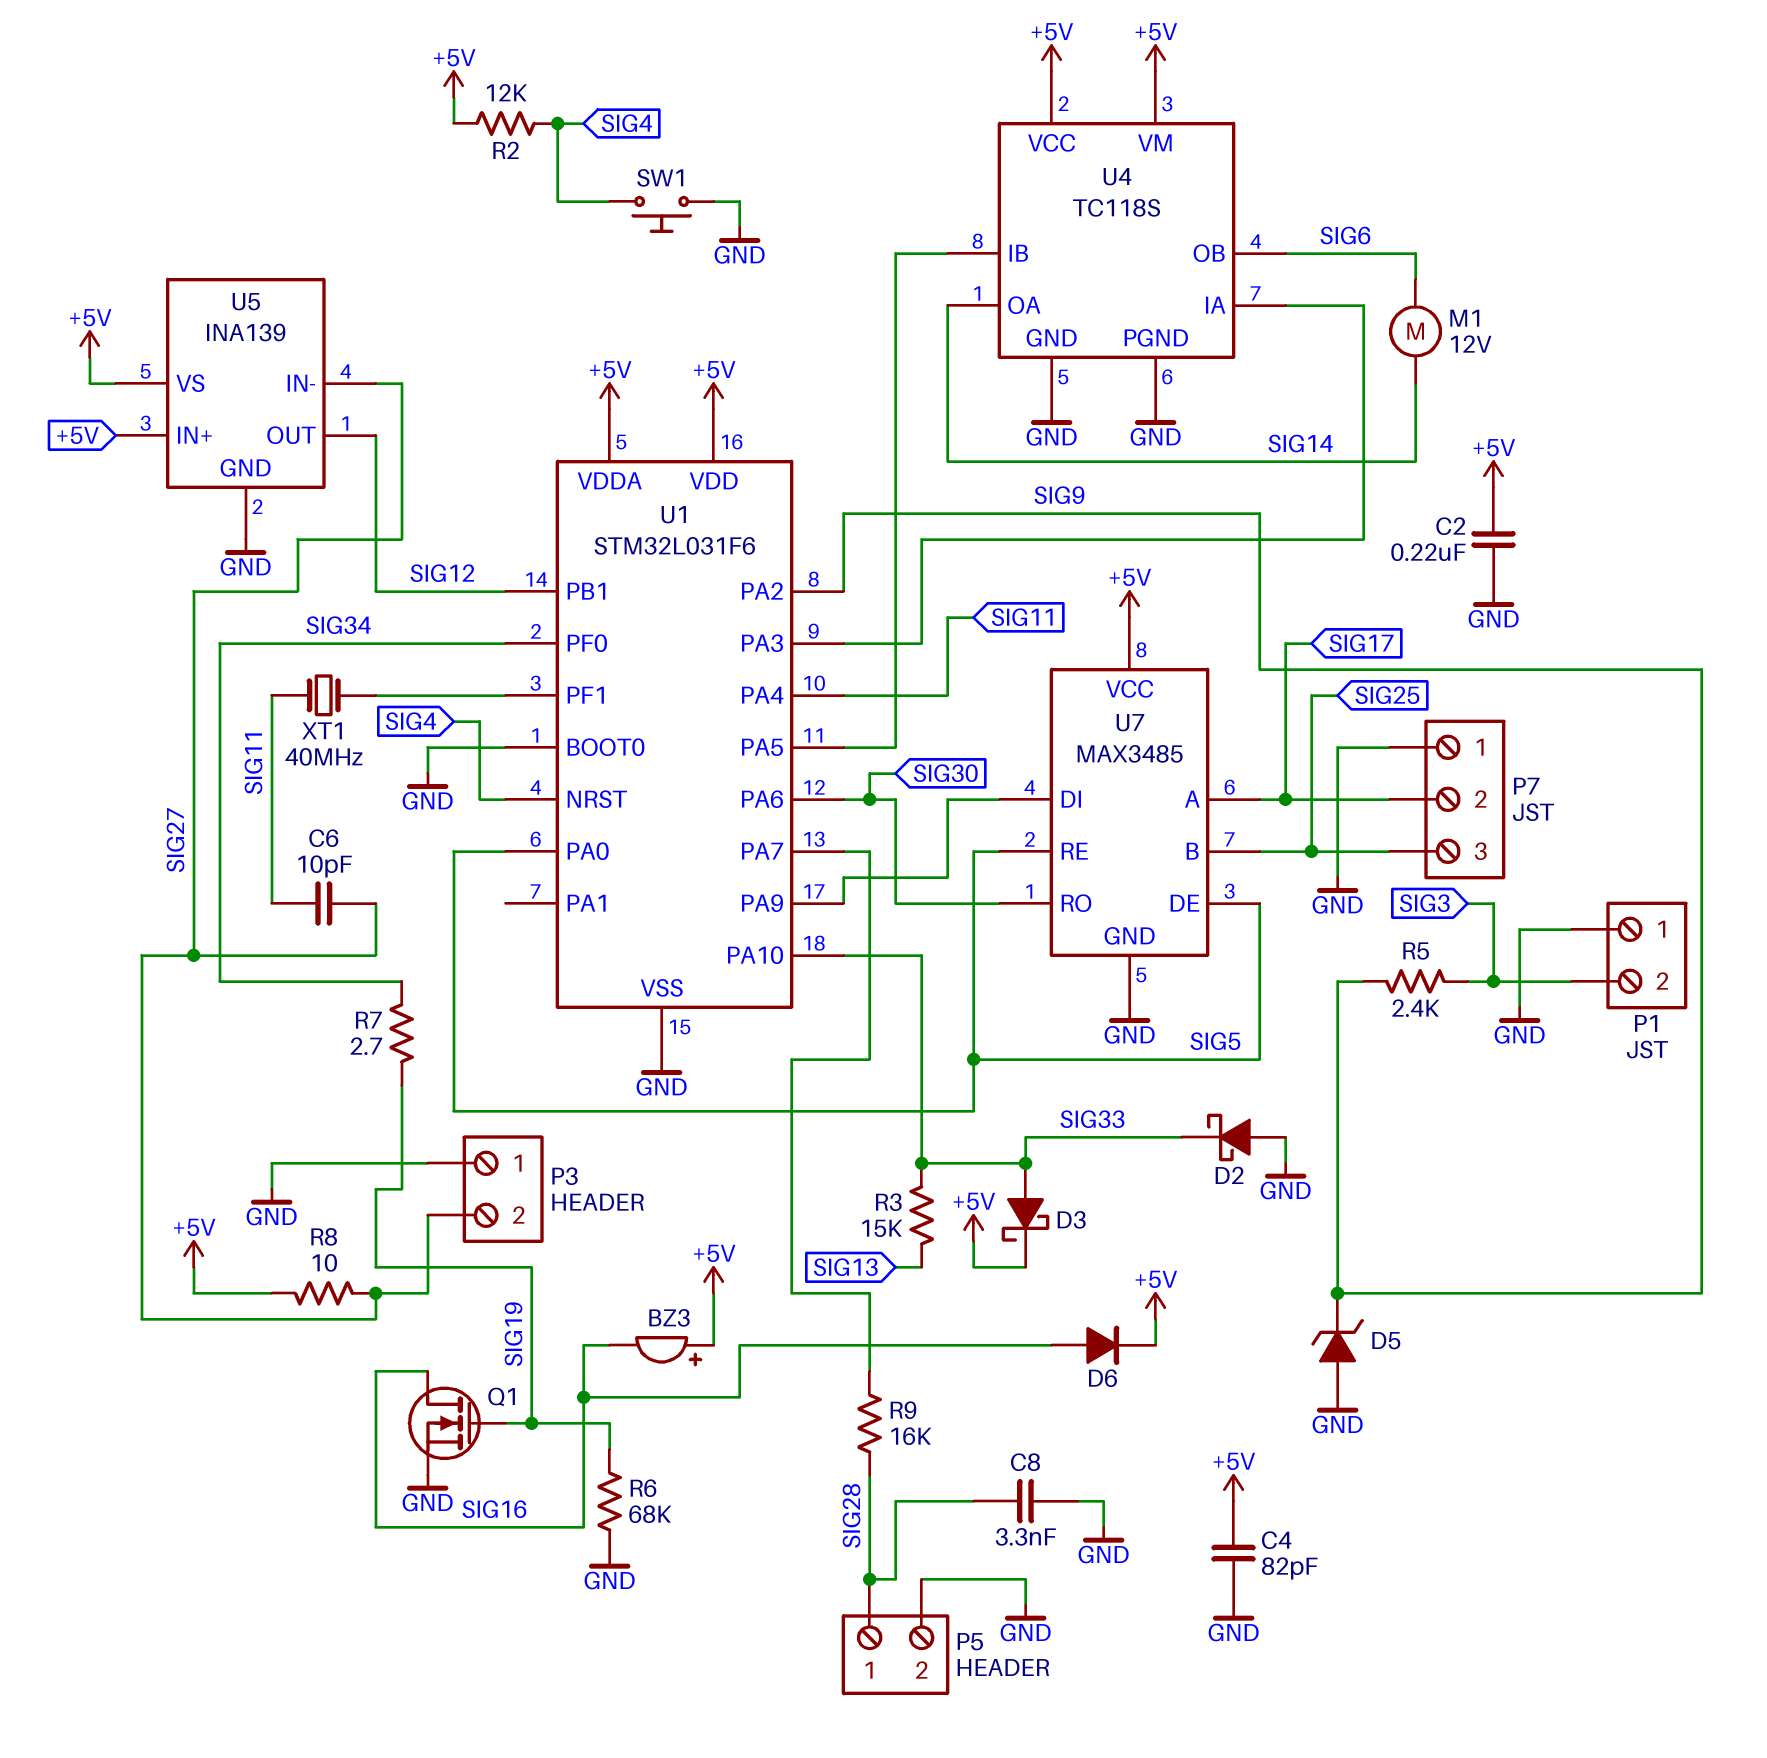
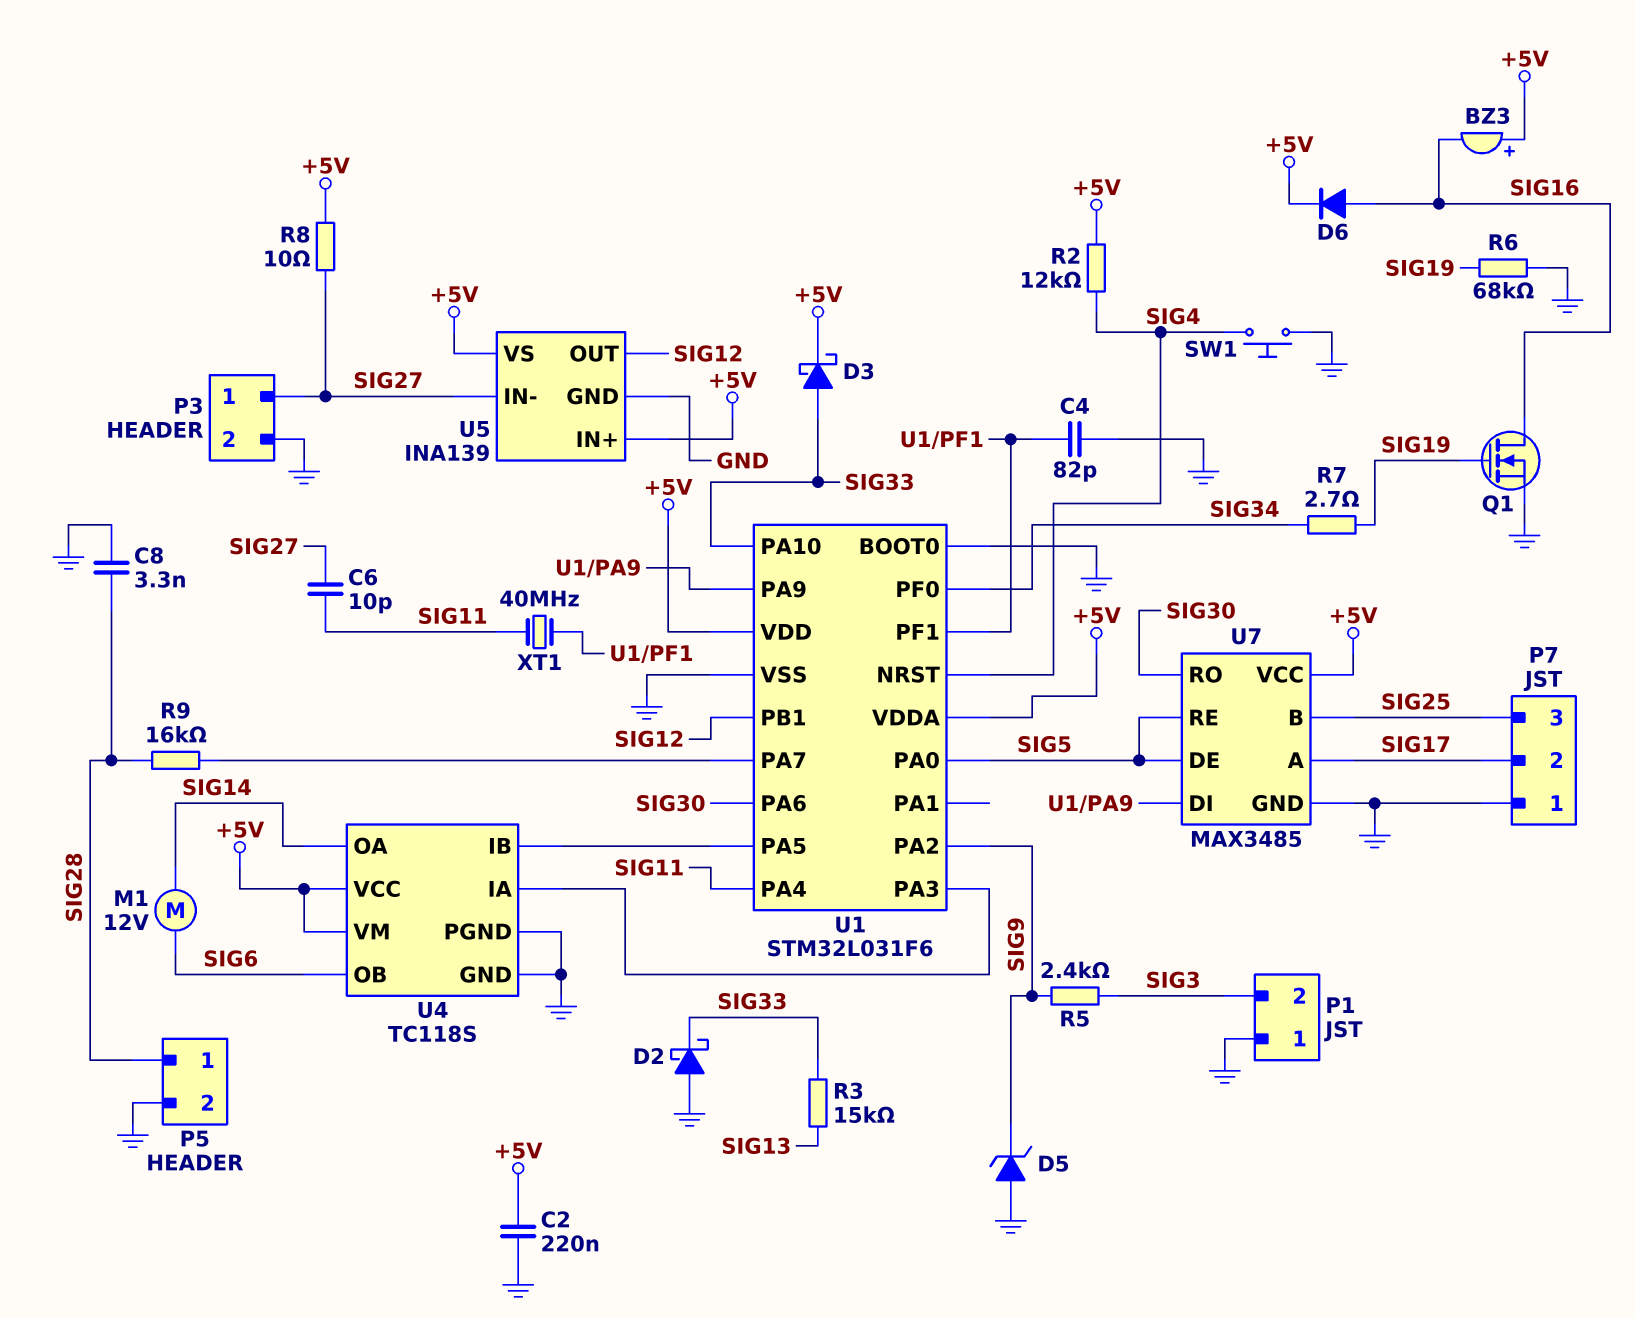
C4: 82pF (+5V, GND) -> 82pF (GND, U1/PF1)
P3 pin 1: GND -> SIG27
P3 pin 2: SIG27 -> GND

